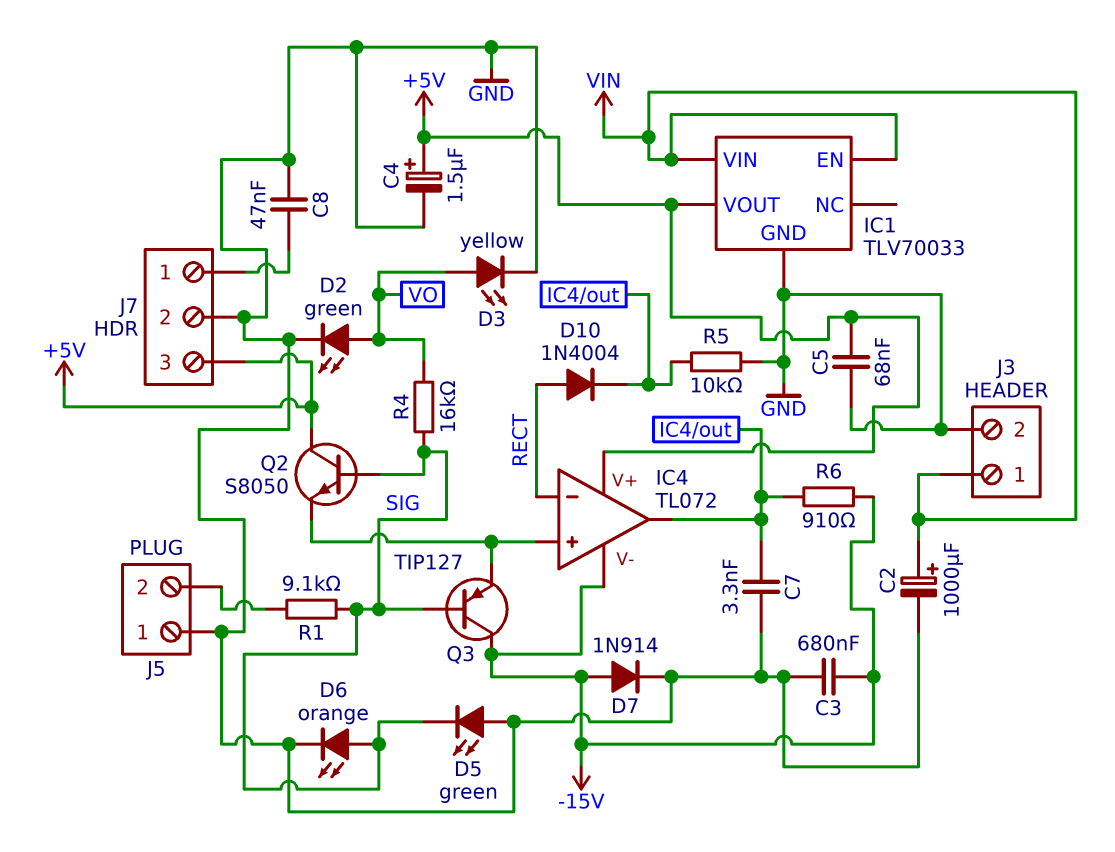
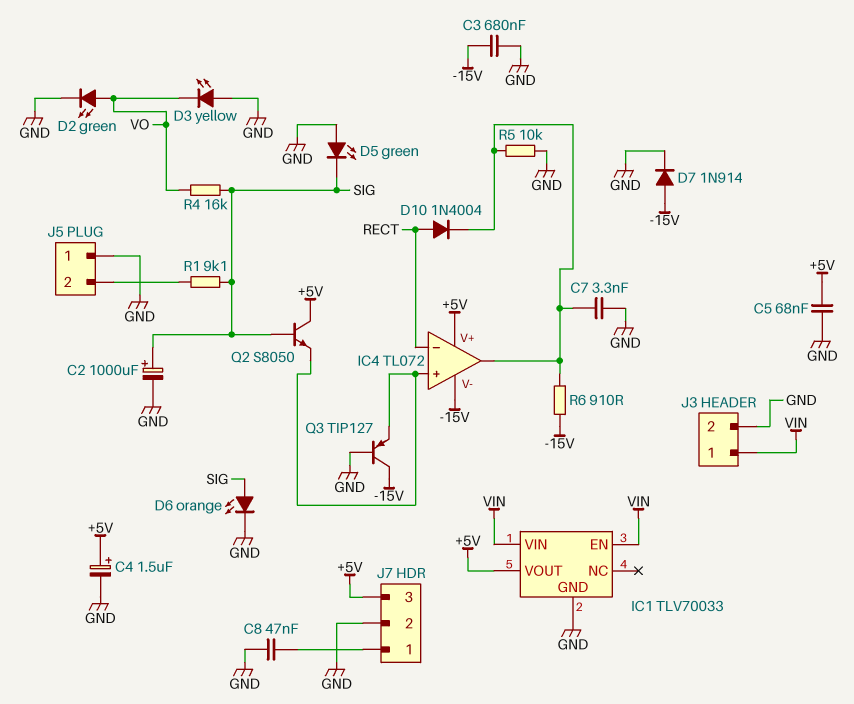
C2: 1000uF (plus VIN, minus GND) -> 1000uF (plus SIG, minus GND)
D3: LED yellow (A VO, K GND) -> LED yellow (A GND, K VO)
Q3: PNP TIP127 (B SIG, C -15V, E IC4/in+) -> PNP TIP127 (B GND, C -15V, E IC4/in+)

